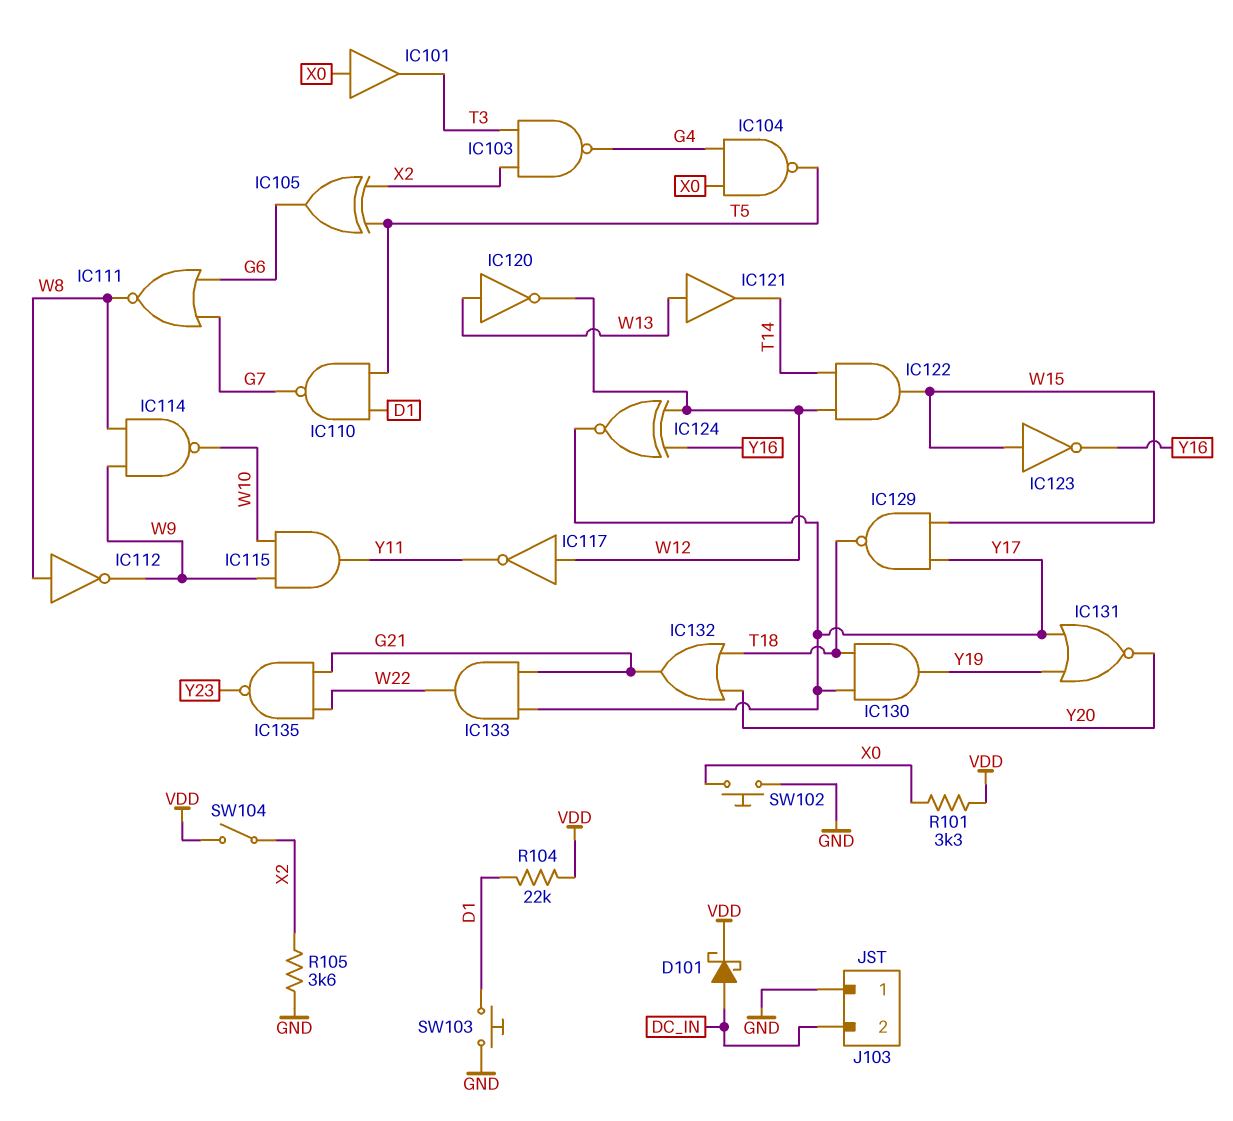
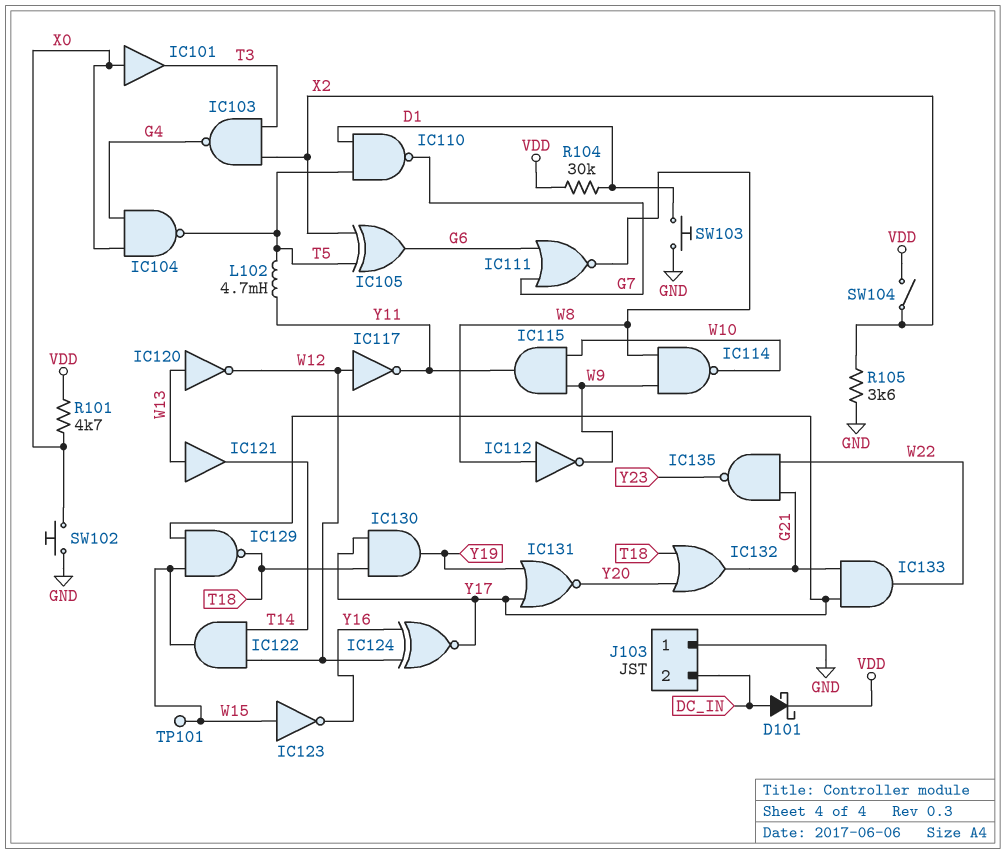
L102: none -> 4.7mH (T5, Y11)
R101: 3.3k (VDD, X0) -> 4.7k (VDD, X0)
R104: 22k (D1, VDD) -> 30k (D1, VDD)
TP101: none -> test point (W15)

